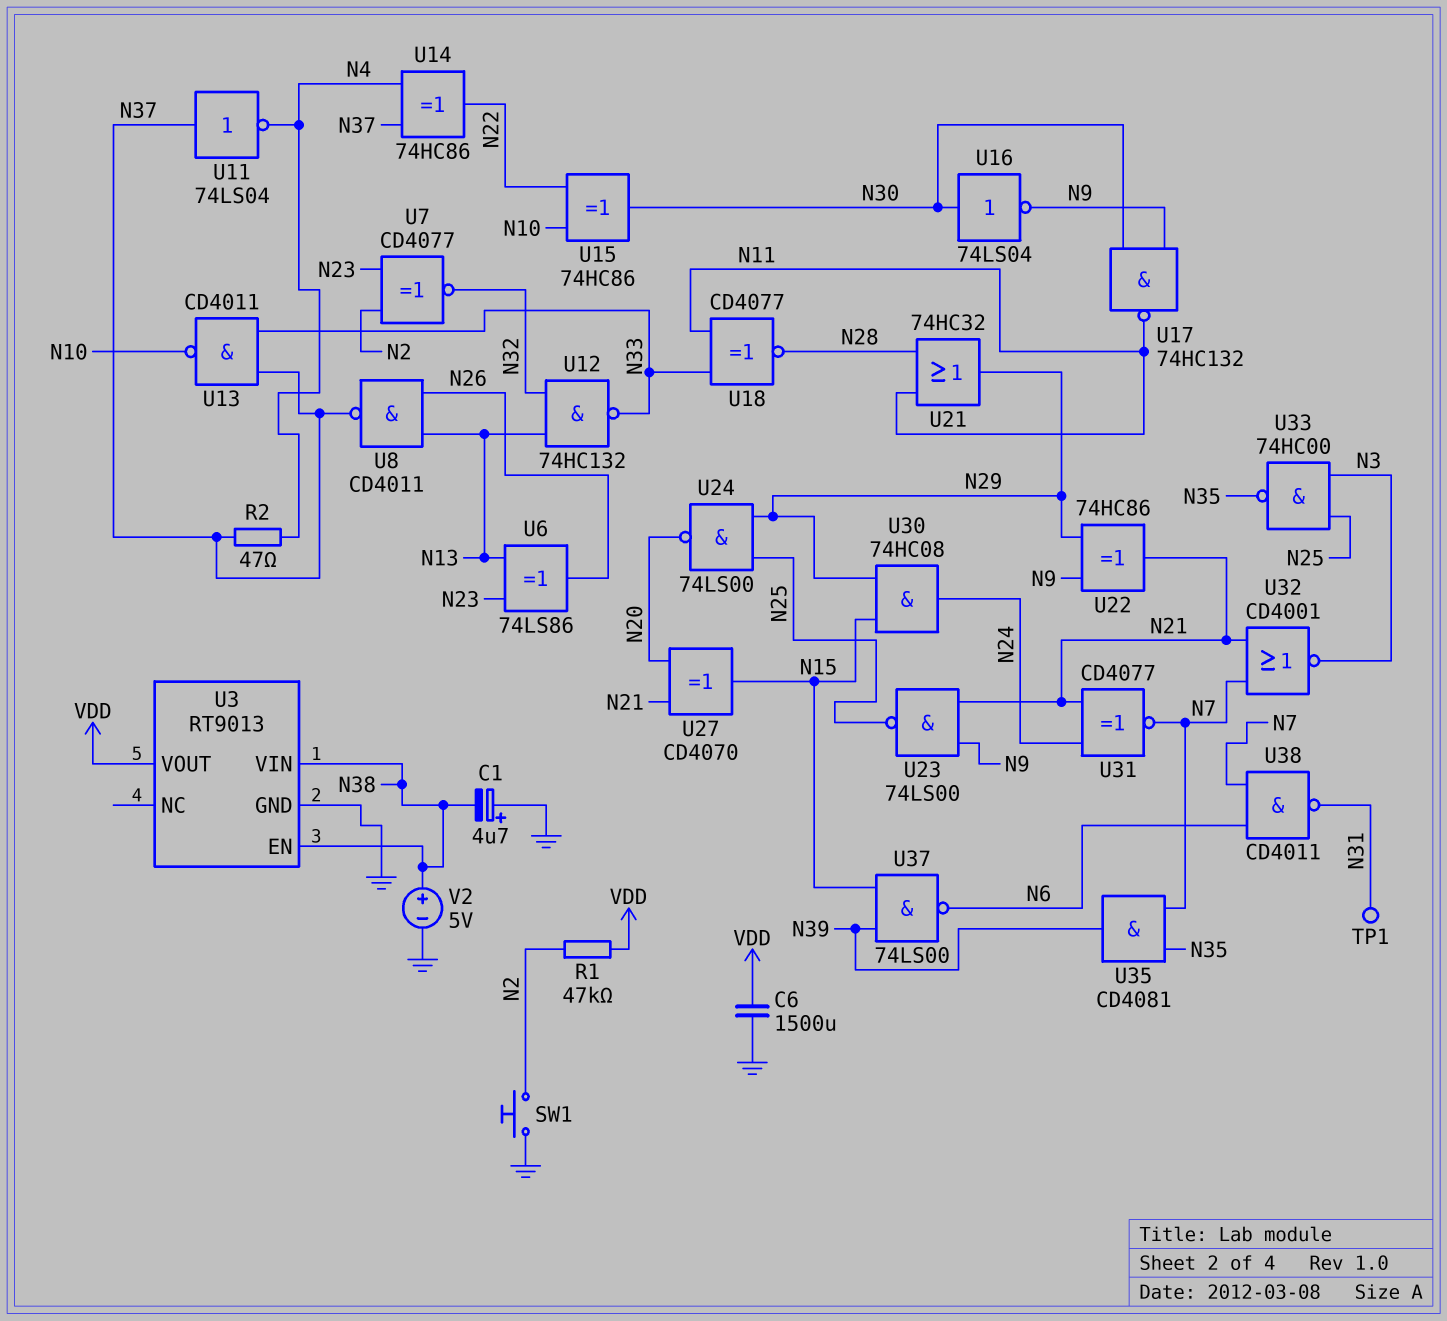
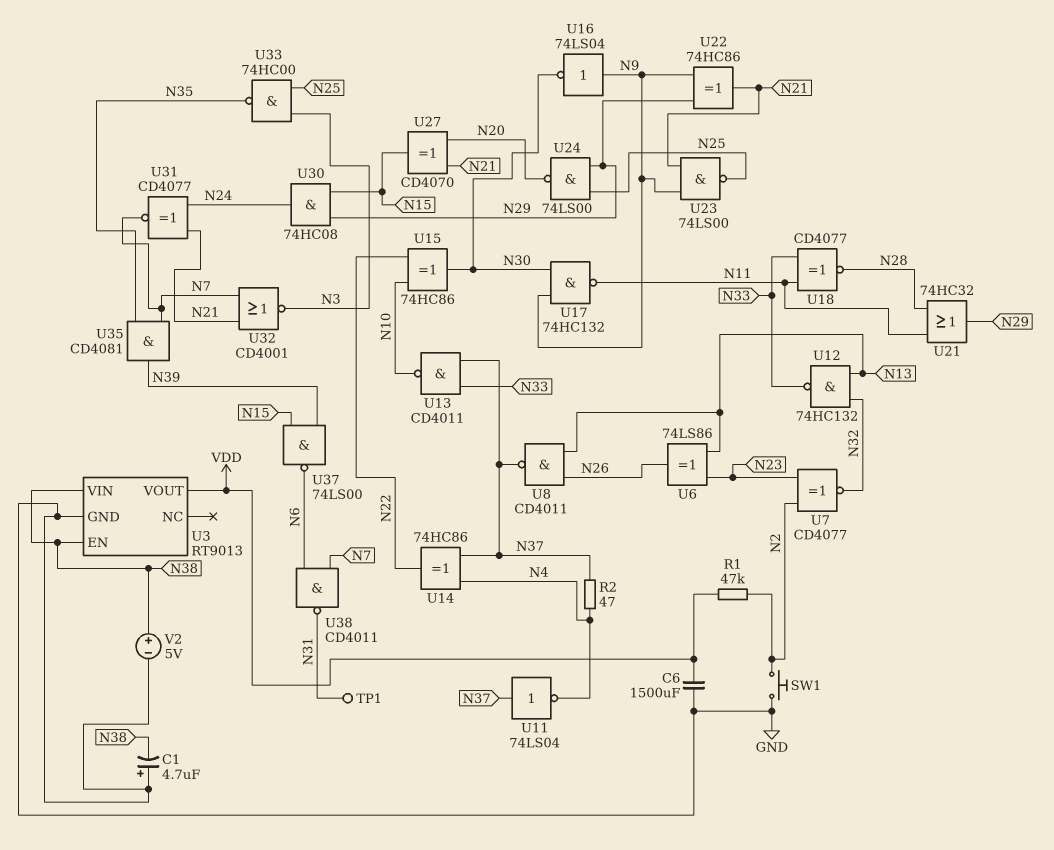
U16: NOT 74LS04 (in N30, out N9) -> NOT 74LS04 (in N9, out N30)

